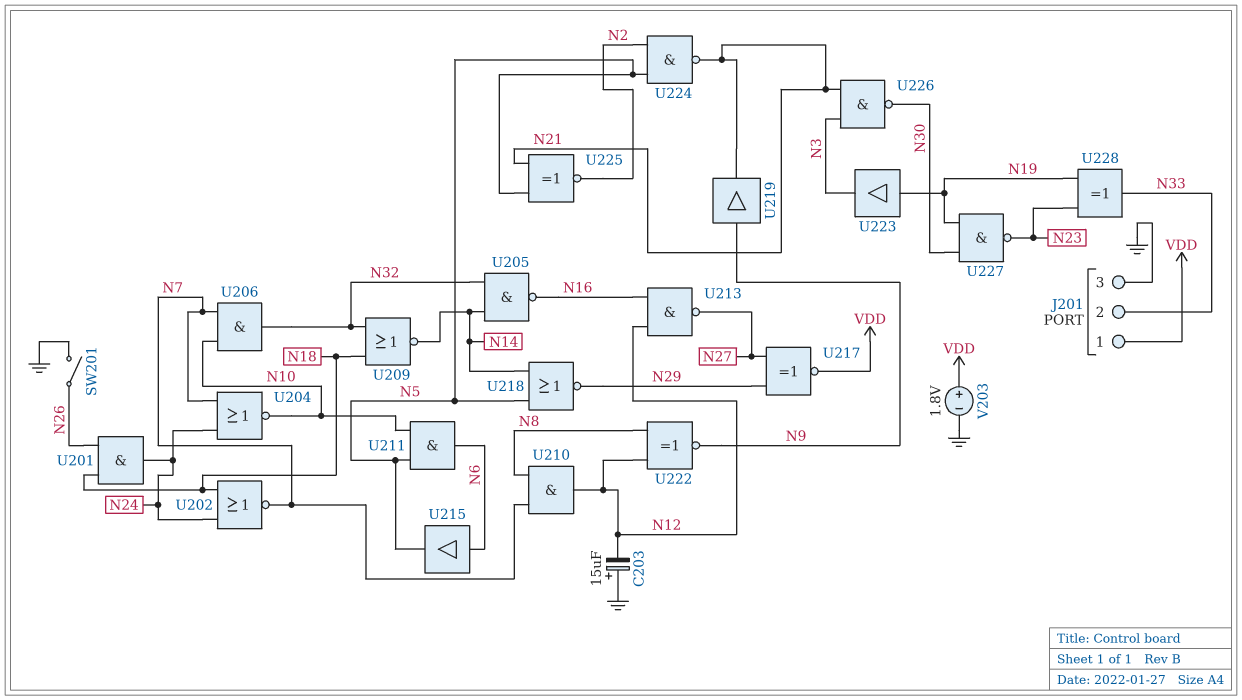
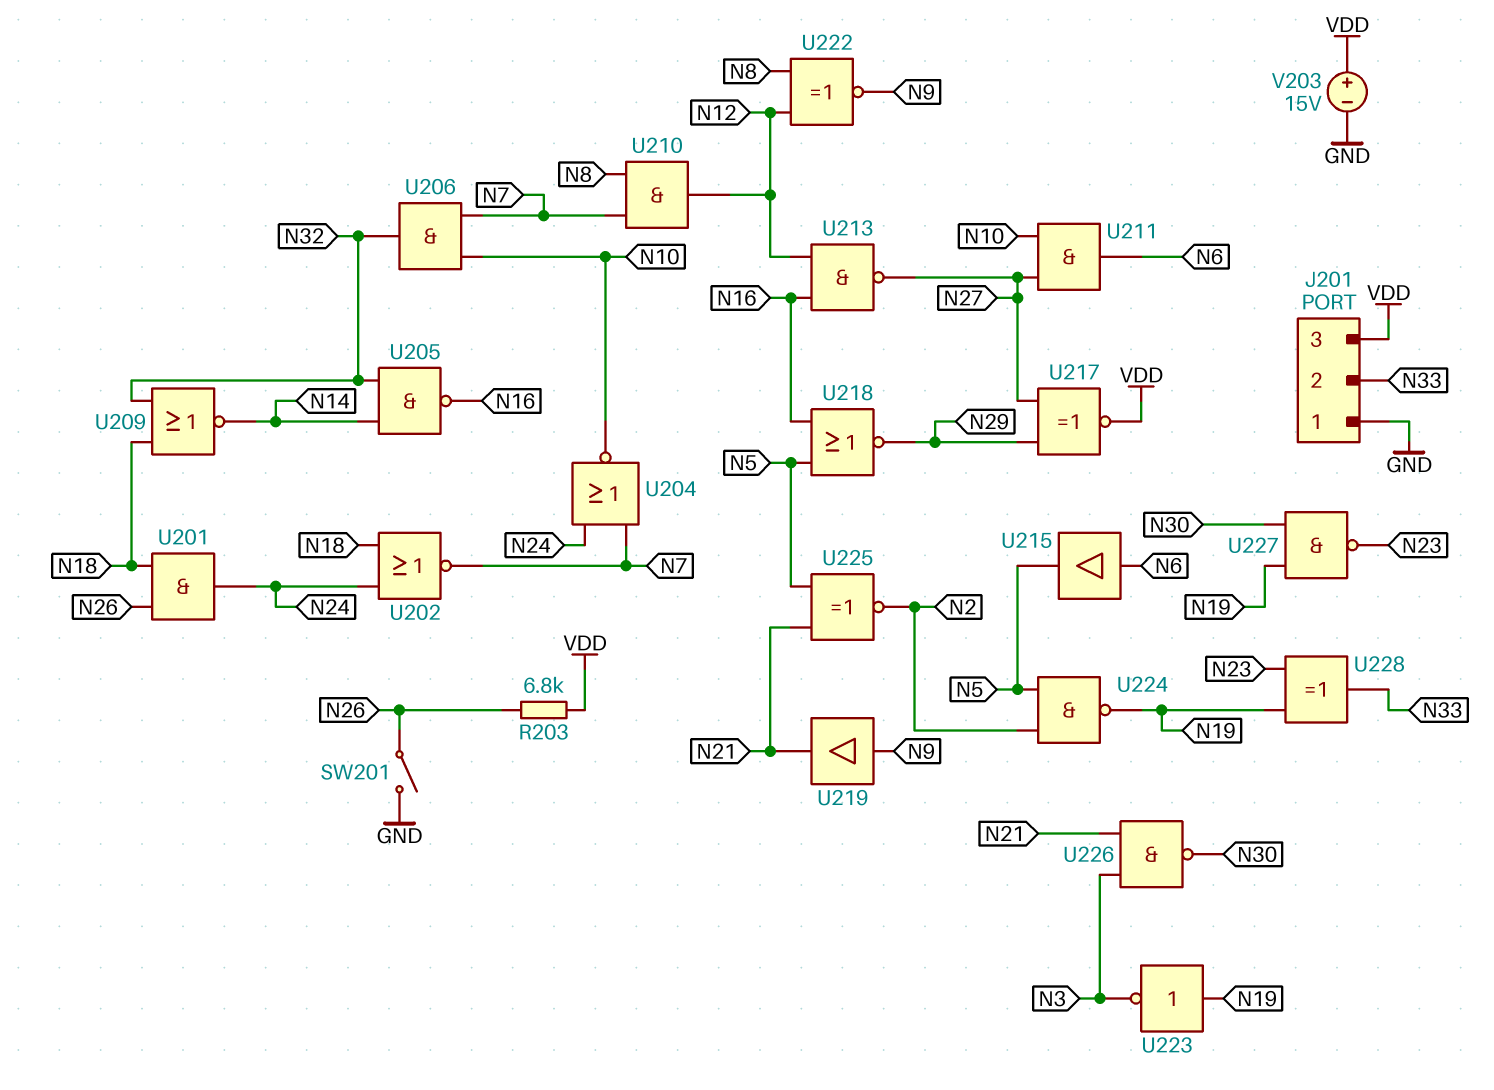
C203: 15uF (plus GND, minus N12) -> none
J201 pin 1: VDD -> GND
J201 pin 3: GND -> VDD
R203: none -> 6.8k (N26, VDD)
U211: AND (in N5, in N10, out N6) -> AND (in N10, in N27, out N6)
U218: NOR (in N5, in N14, out N29) -> NOR (in N5, in N16, out N29)
U223: buffer (in N19, out N3) -> NOT (in N19, out N3)
U224: NAND (in N2, in N5, out N21) -> NAND (in N2, in N5, out N19)
V203: 1.8V (plus VDD, minus GND) -> 15V (plus VDD, minus GND)

